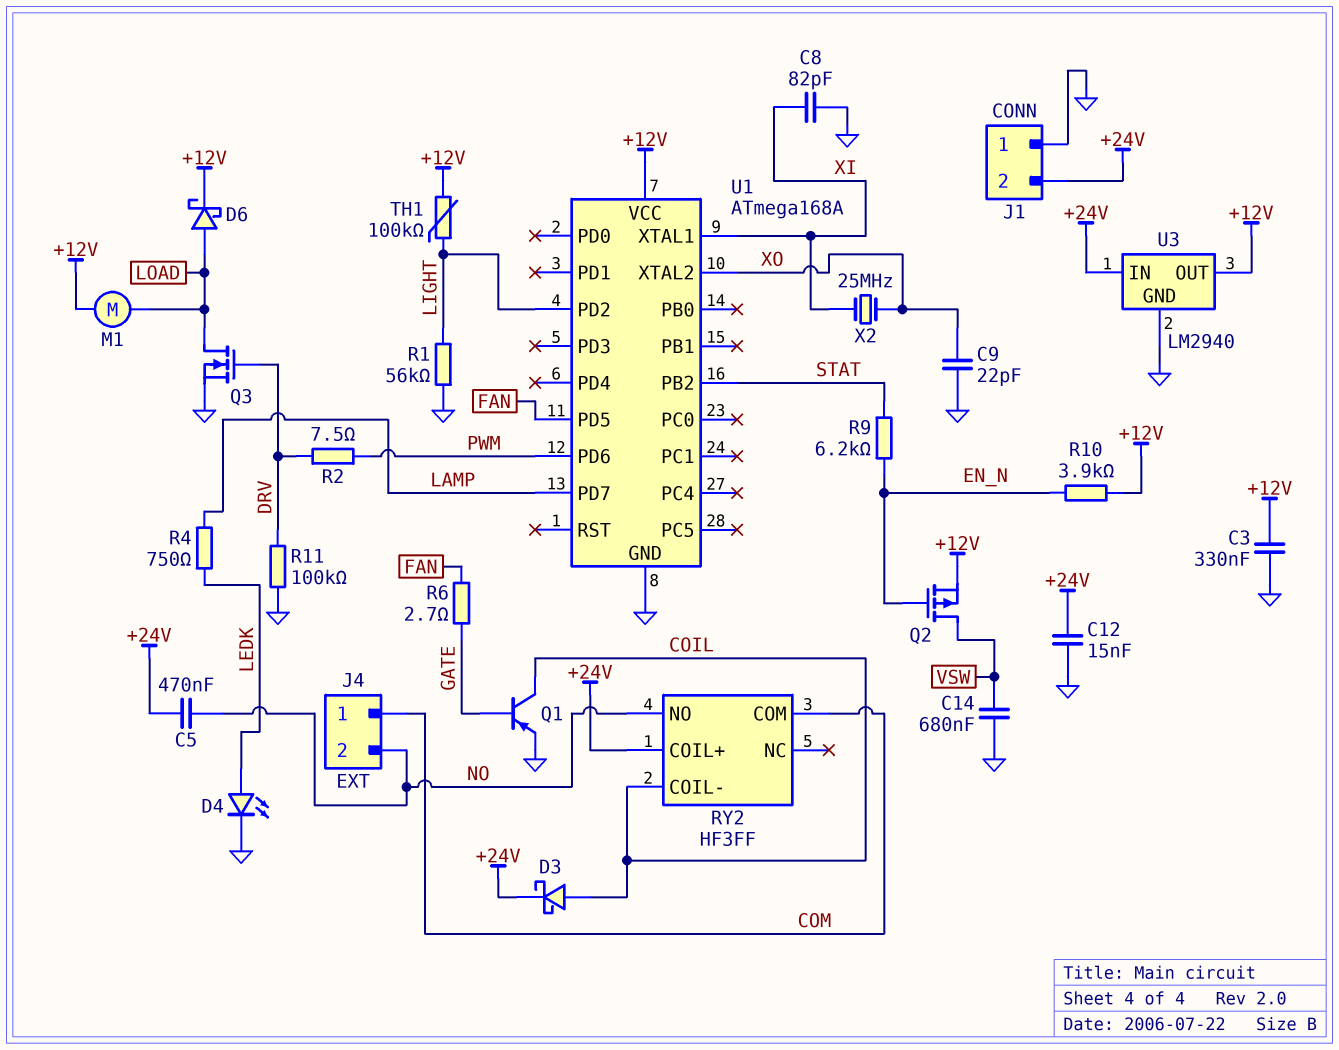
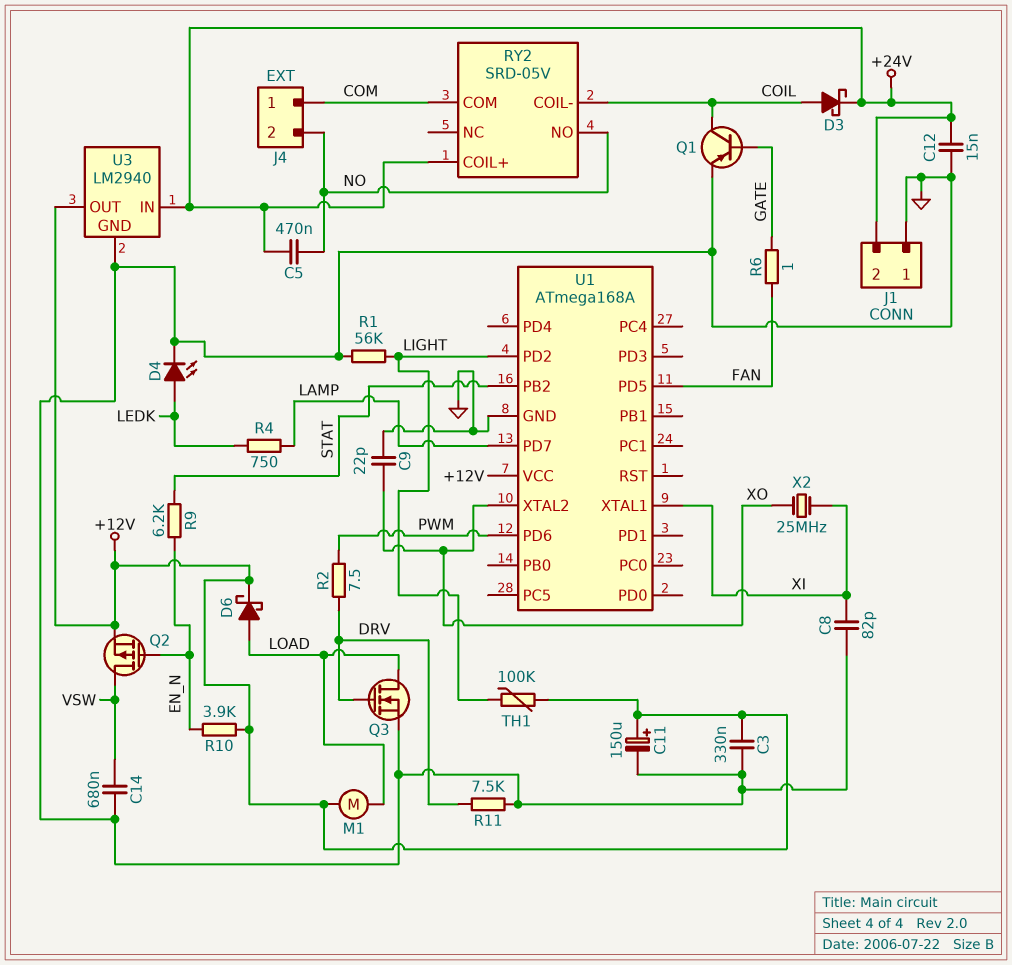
C11: none -> 150uF (plus +12V, minus GND)
R6: 2.7 (FAN, GATE) -> 1 (FAN, GATE)
R11: 100k (DRV, GND) -> 7.5k (DRV, GND)
RY2: HF3FF -> SRD-05V

